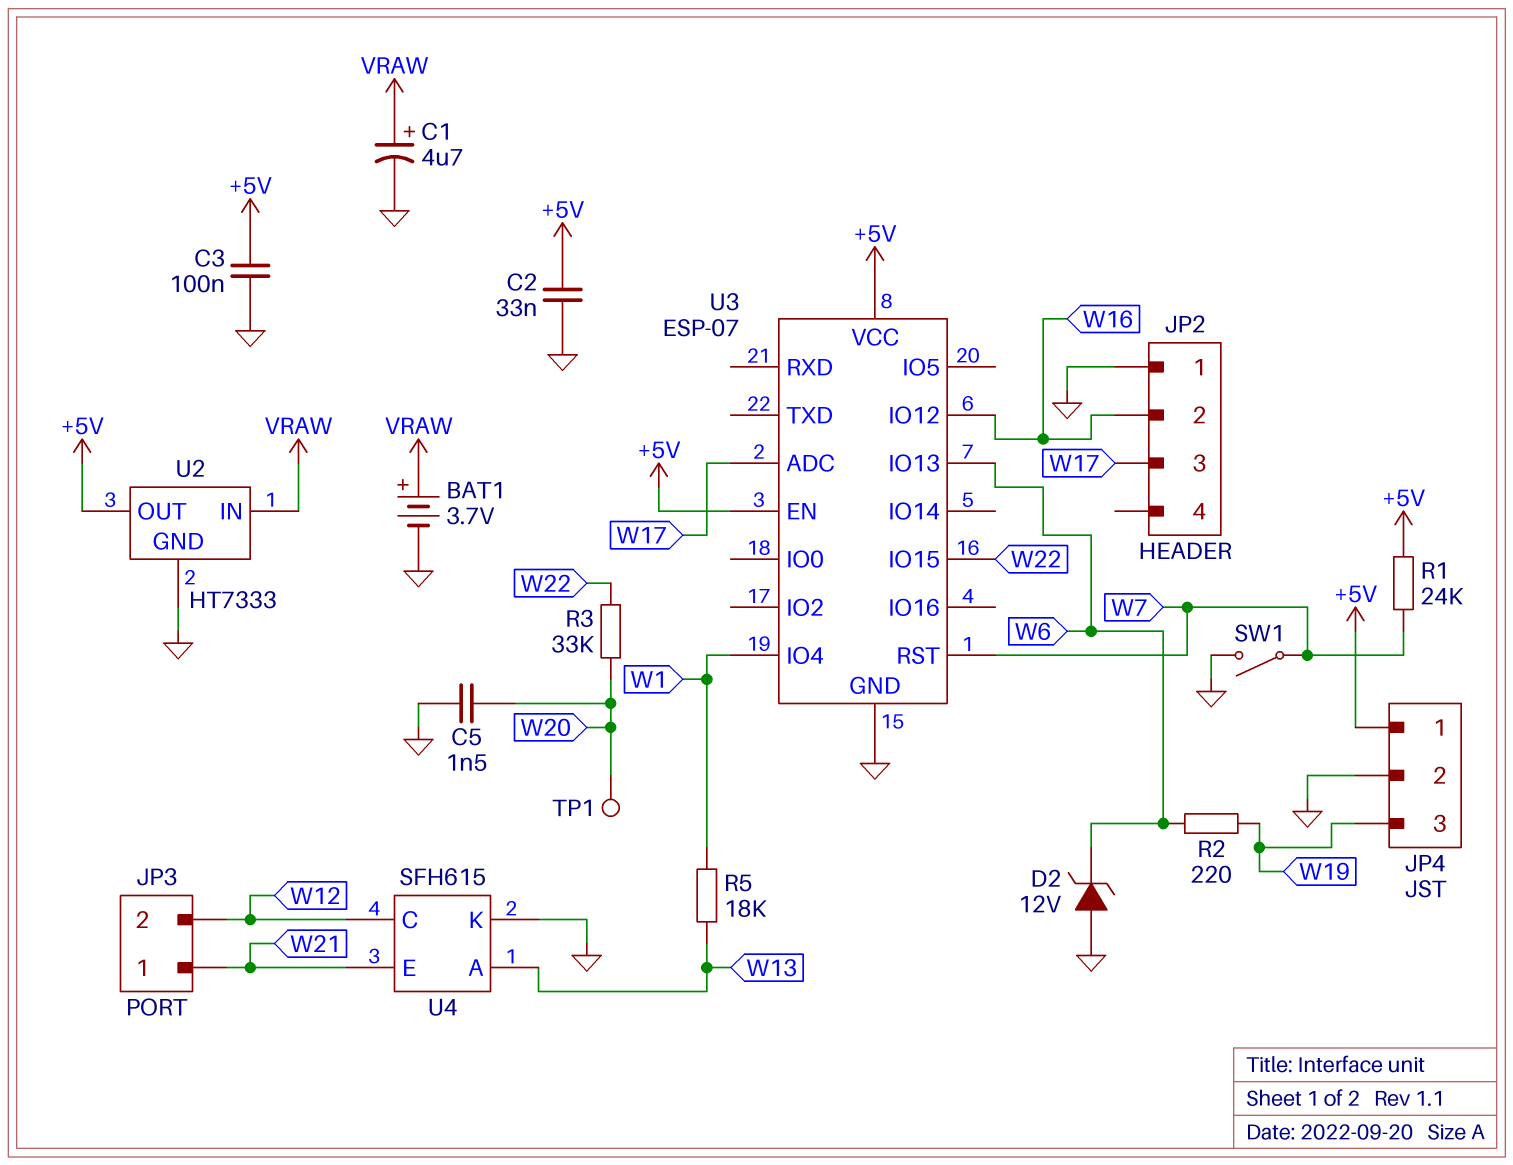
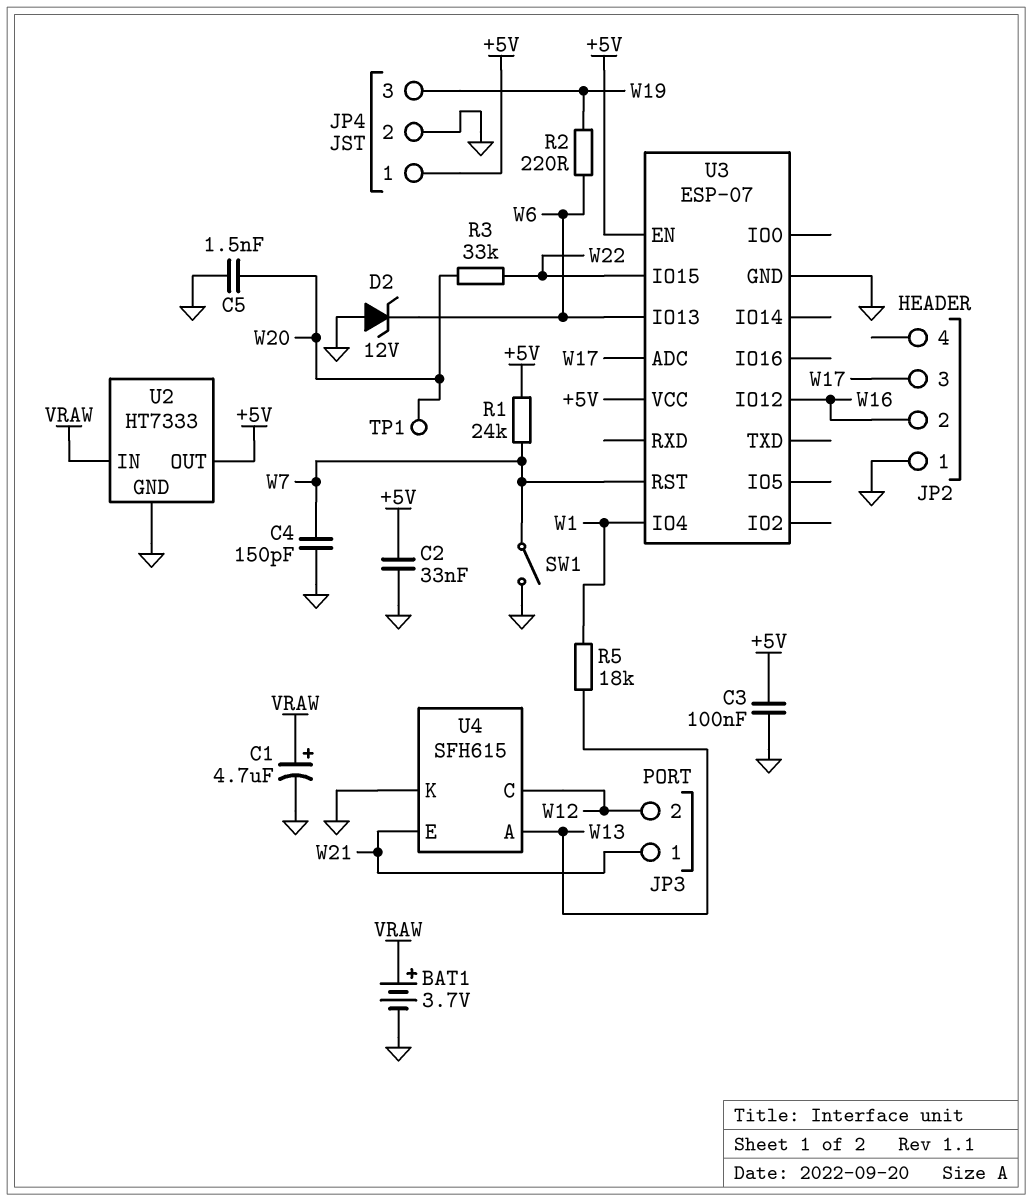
C4: none -> 150pF (GND, W7)

